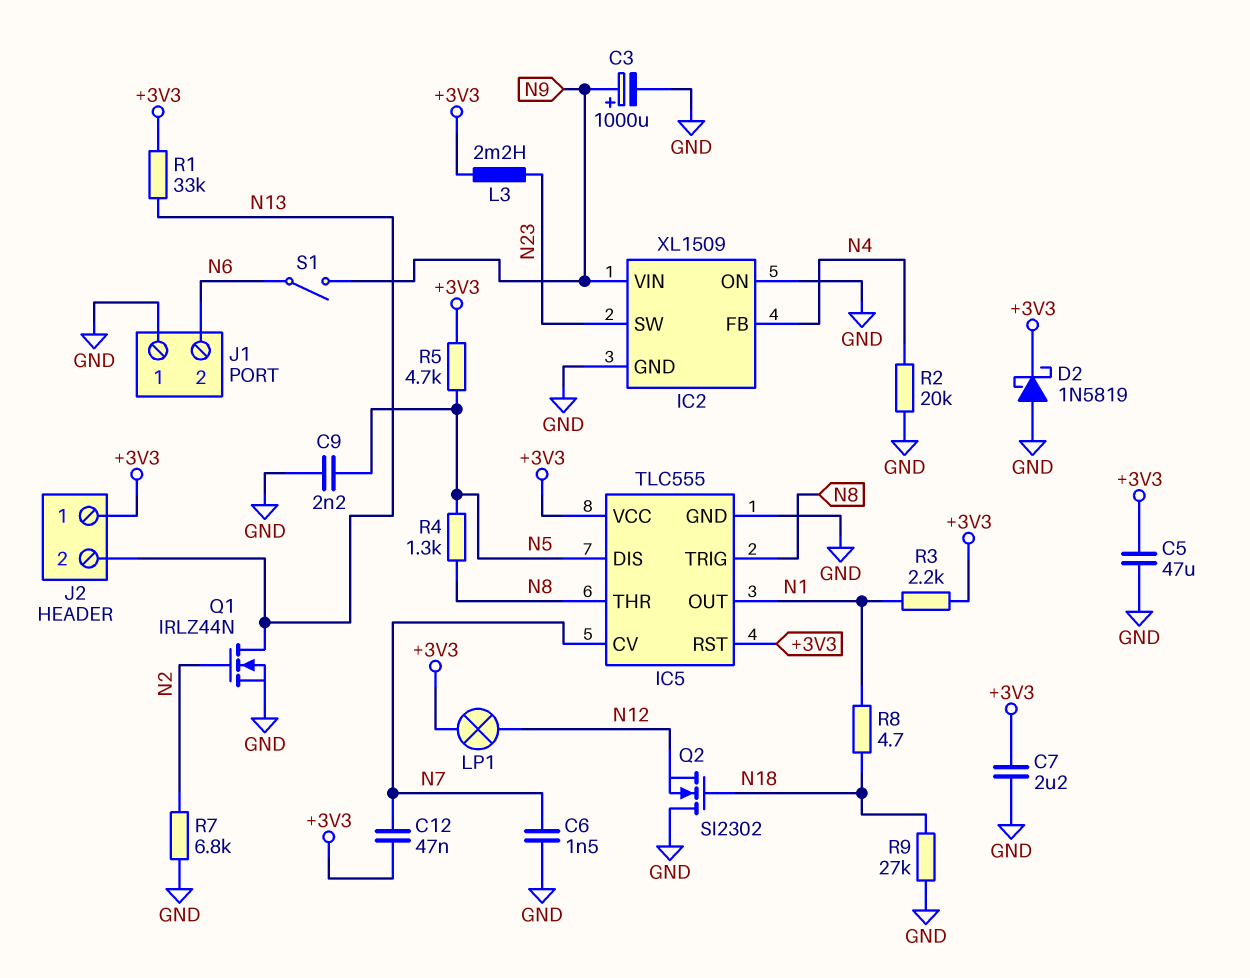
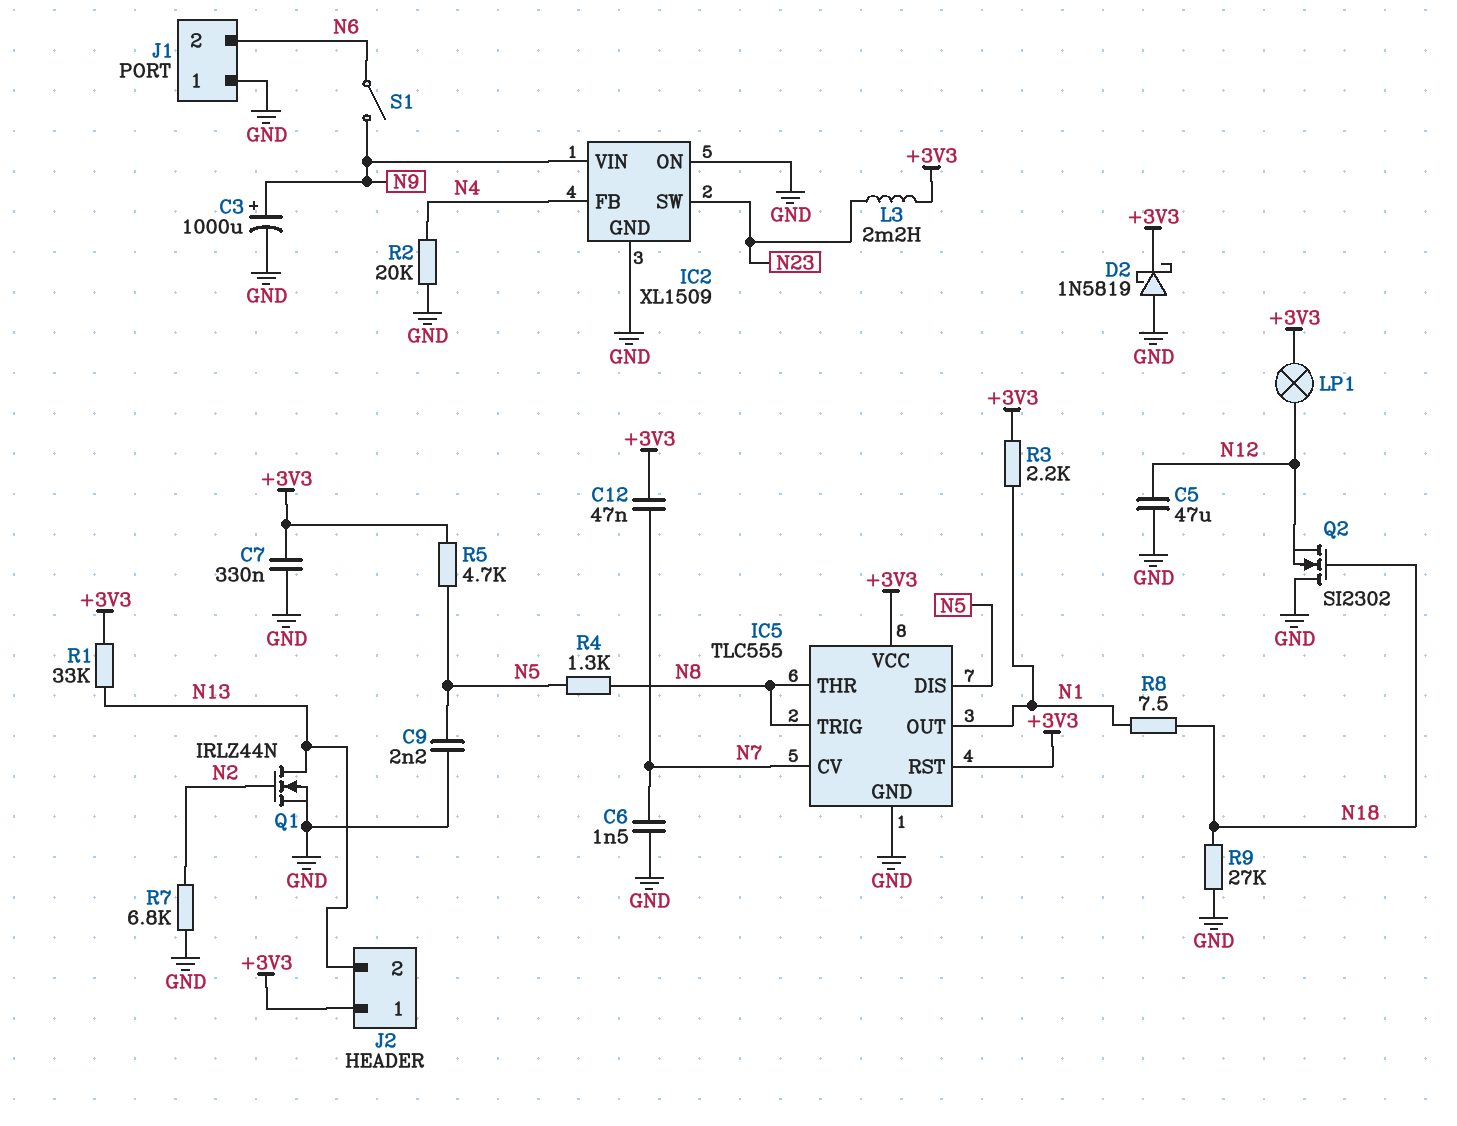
C5: 47uF (+3V3, GND) -> 47uF (GND, N12)
C7: 2.2uF (+3V3, GND) -> 330nF (+3V3, GND)
R8: 4.7 (N1, N18) -> 7.5 (N1, N18)

